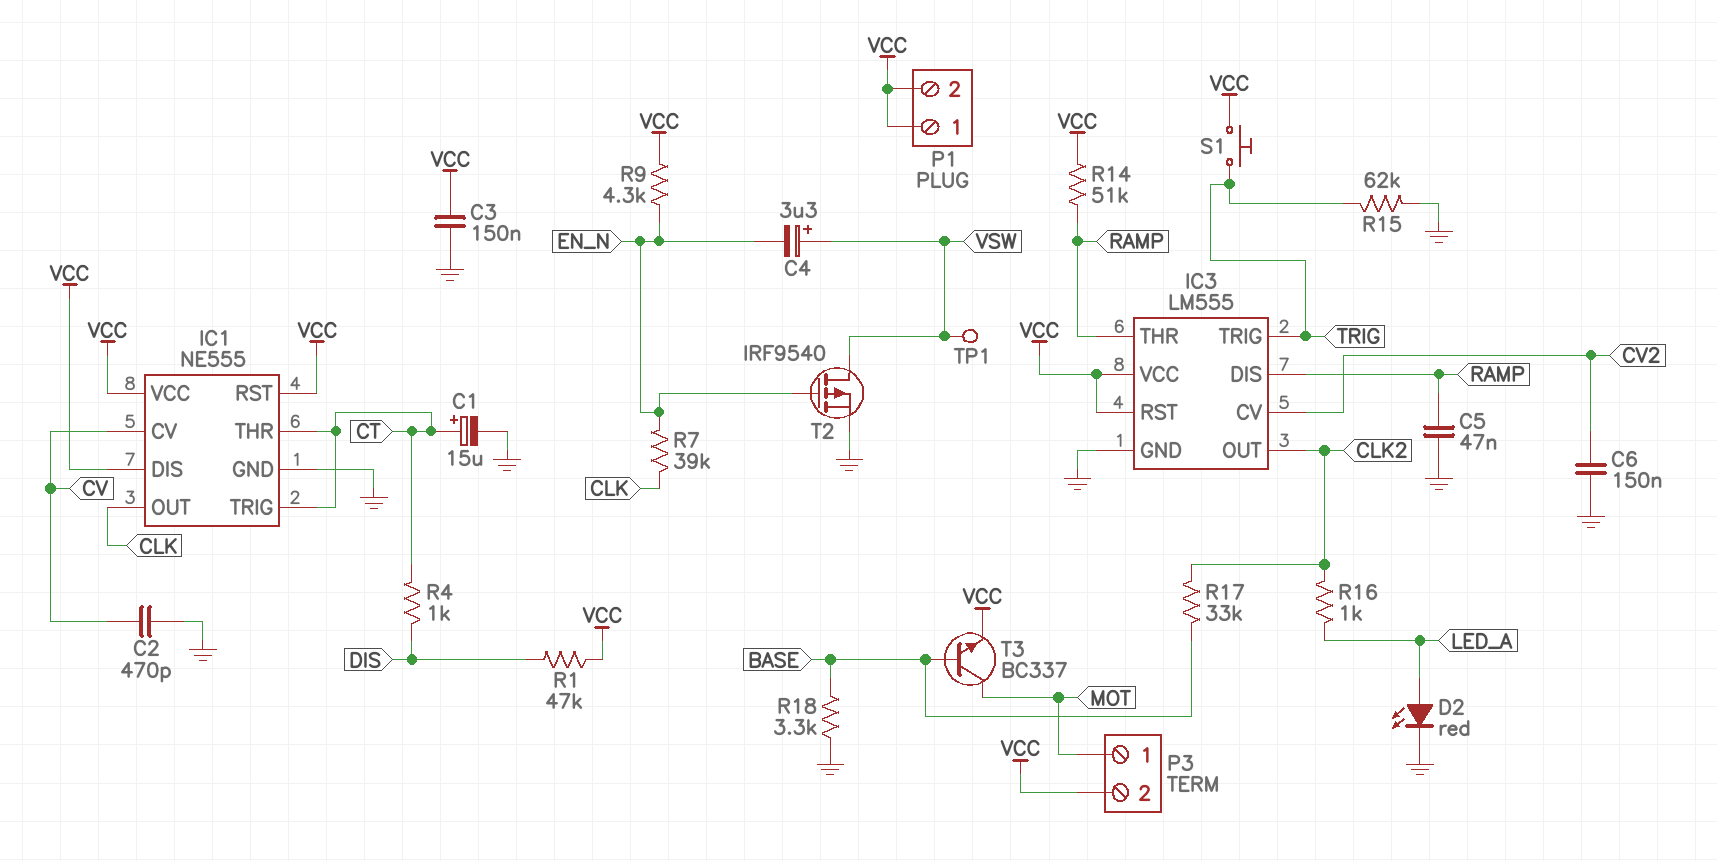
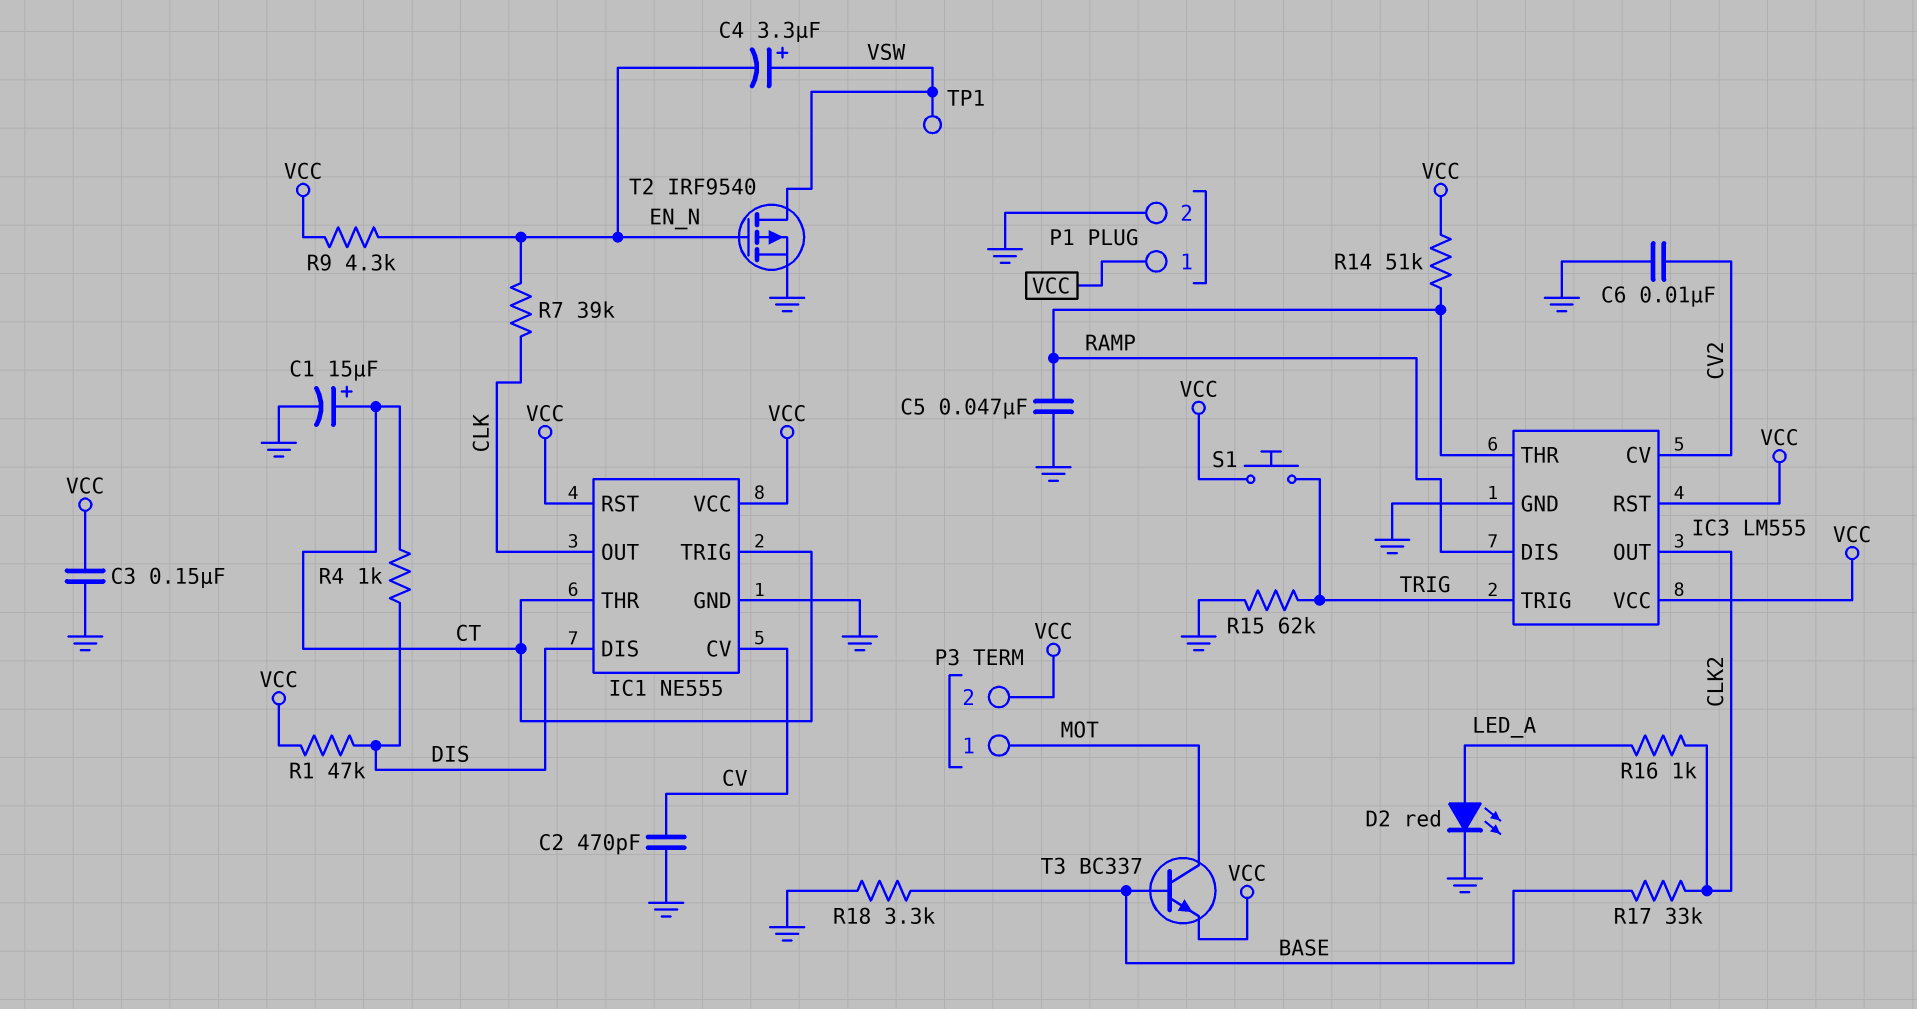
C6: 150nF (CV2, GND) -> 10nF (CV2, GND)
IC1 pin DIS: VCC -> DIS
P1 pin 2: VCC -> GND

